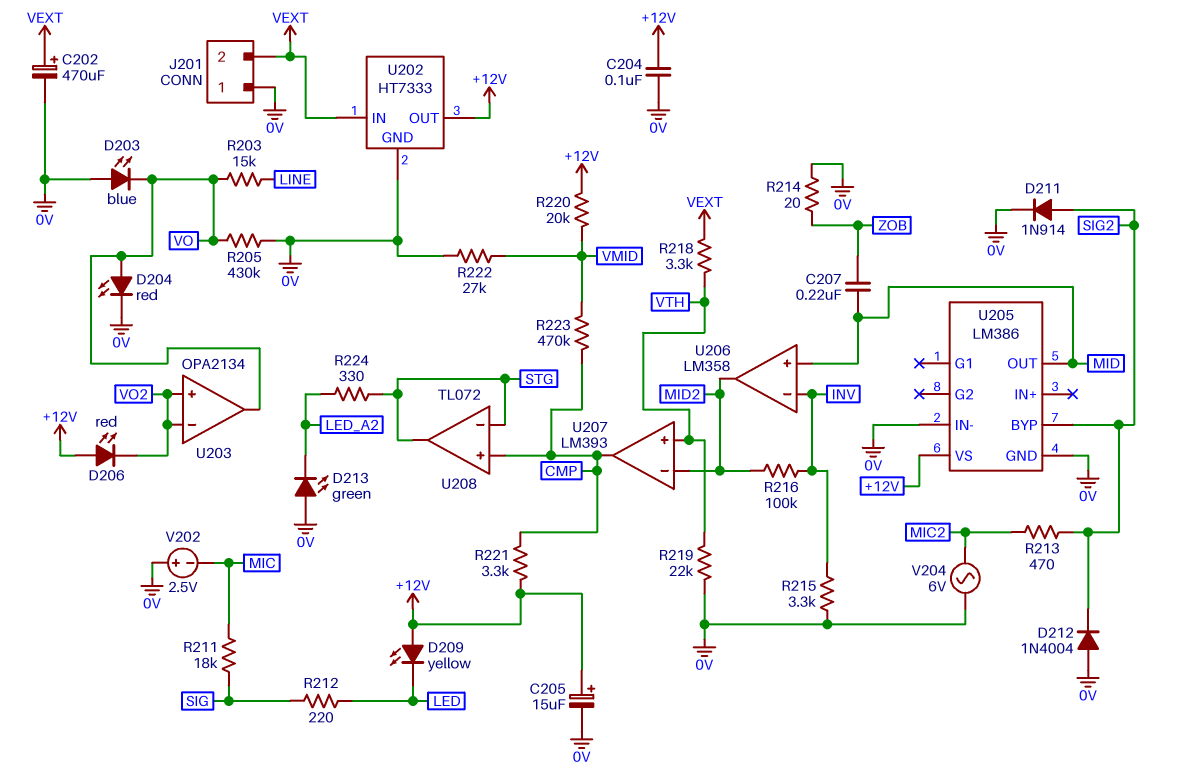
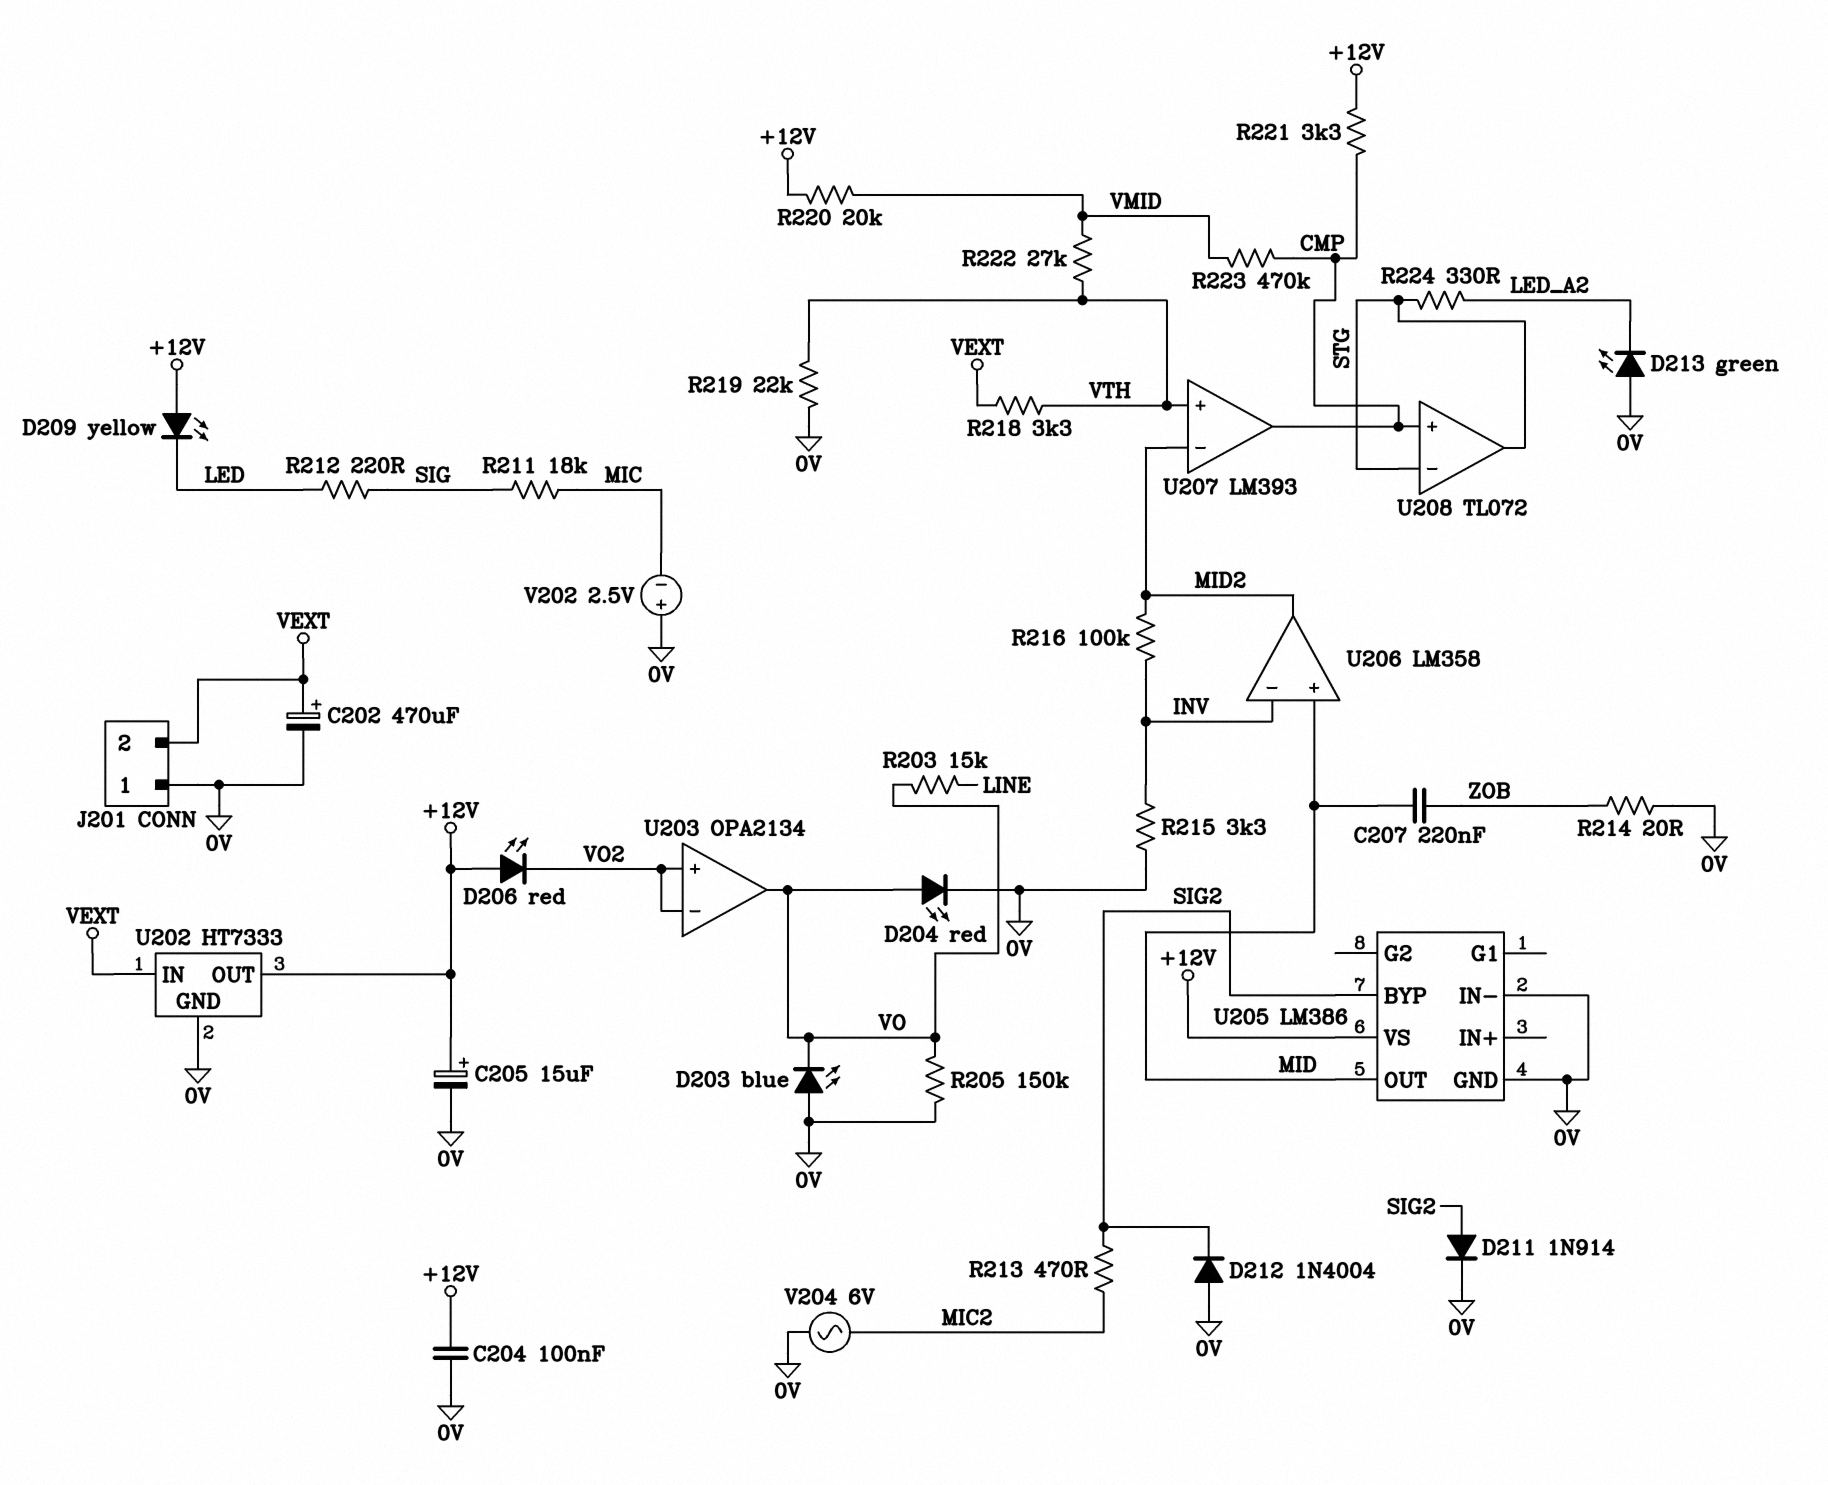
R205: 430k (0V, VO) -> 150k (0V, VO)
R222: 27k (0V, VMID) -> 27k (VMID, VTH)

